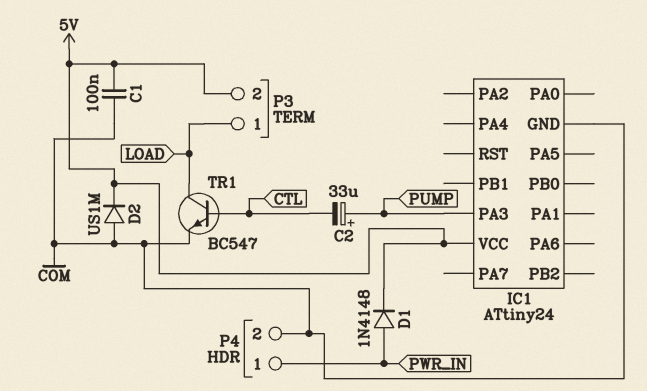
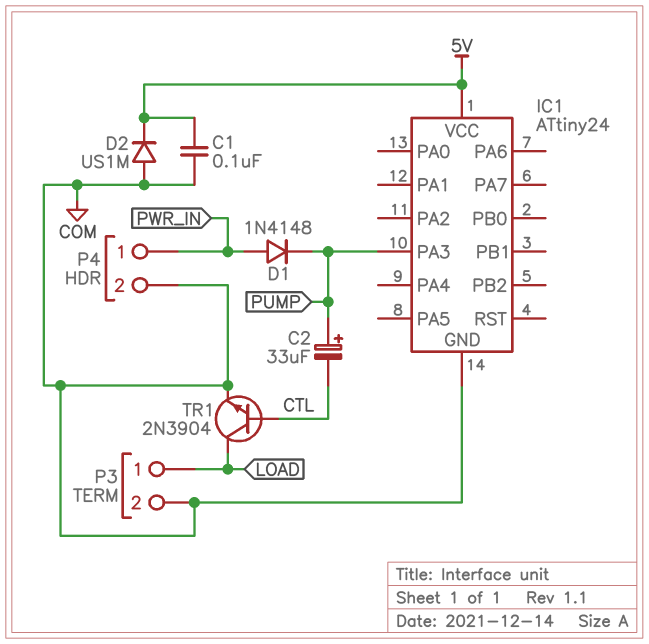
D1: diode 1N4148 (A PWR_IN, K 5V) -> diode 1N4148 (A PWR_IN, K PUMP)
P3 pin 2: 5V -> COM
TR1: NPN BC547 (B CTL, C LOAD, E COM) -> NPN 2N3904 (B CTL, C LOAD, E COM)

